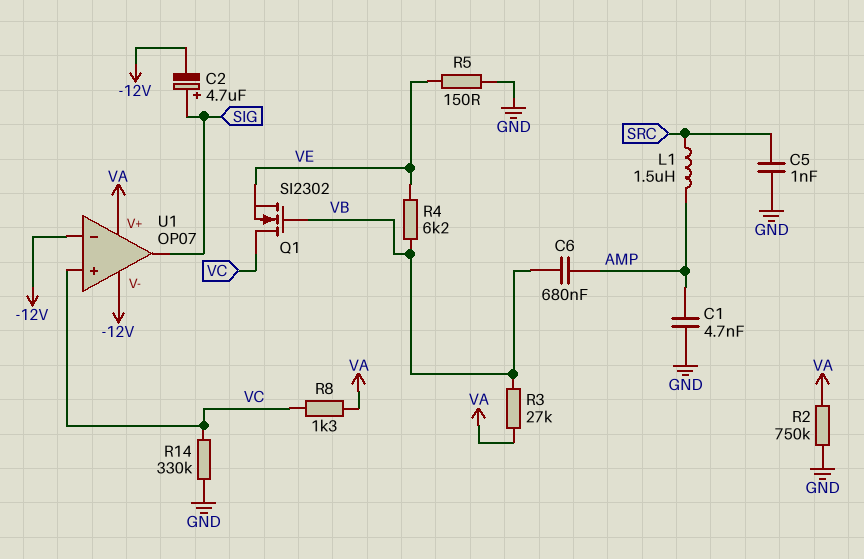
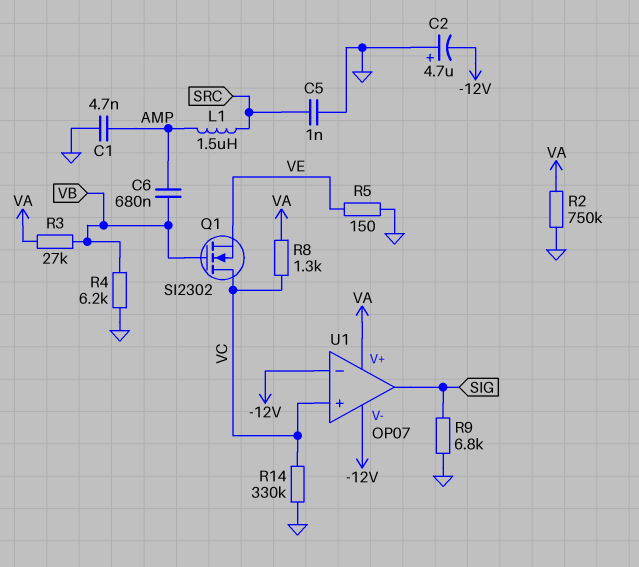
C2: 4.7uF (plus SIG, minus -12V) -> 4.7uF (plus GND, minus -12V)
R4: 6.2k (VB, VE) -> 6.2k (GND, VB)
R9: none -> 6.8k (GND, SIG)

